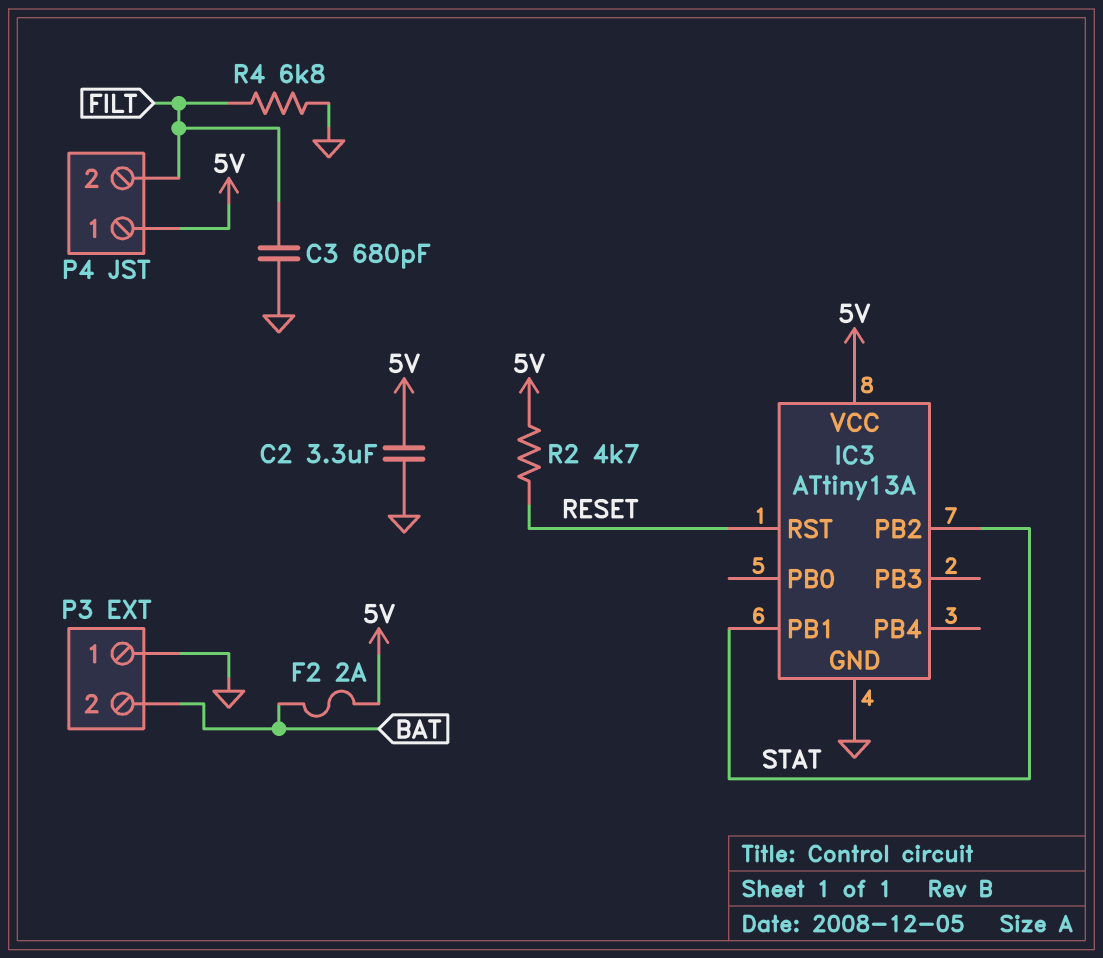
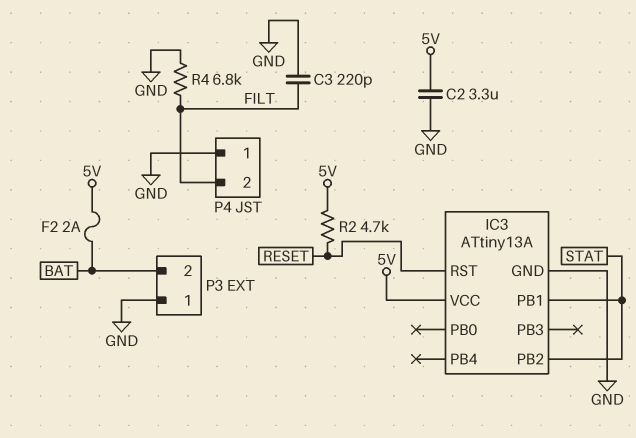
C3: 680pF (FILT, GND) -> 220pF (FILT, GND)
P4 pin 1: 5V -> GND

